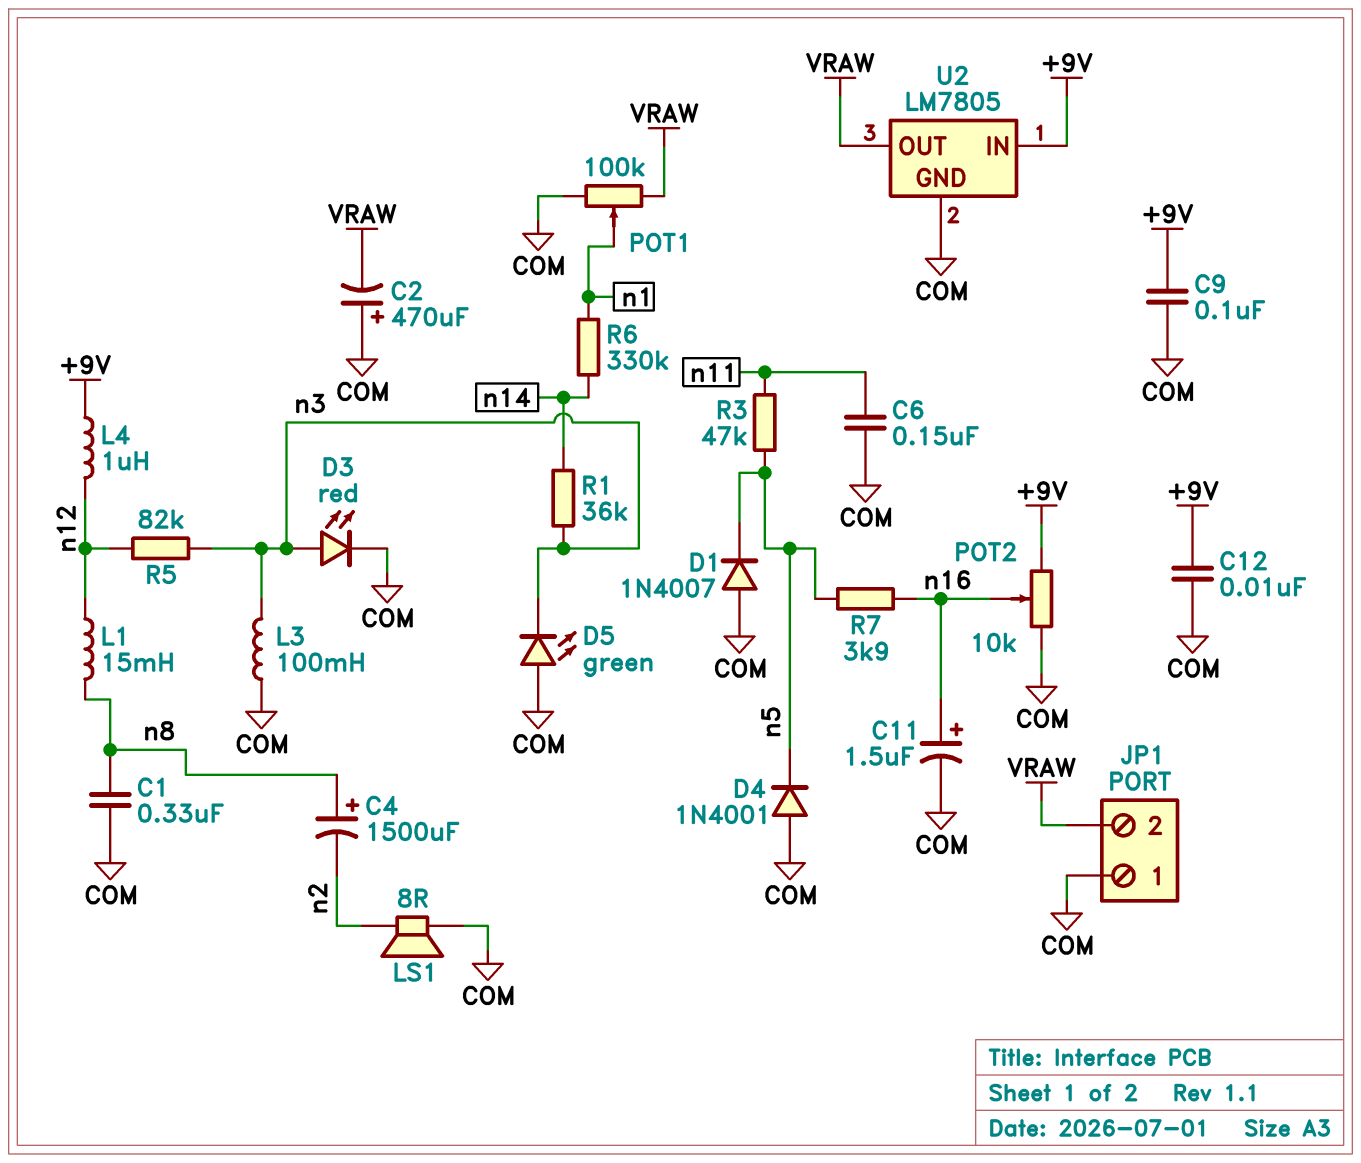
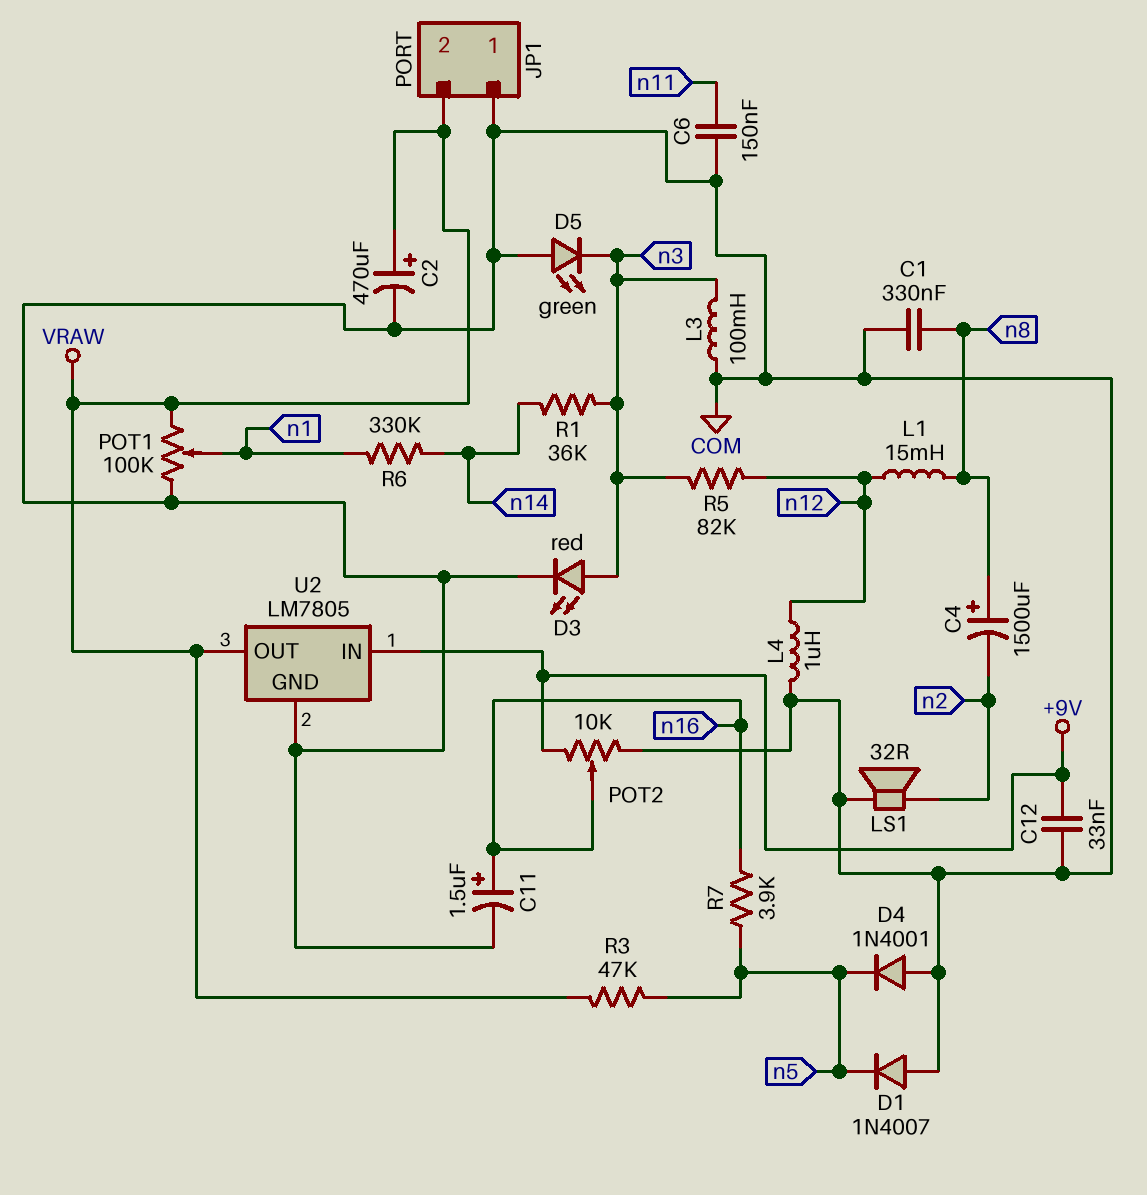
C2: 470uF (plus COM, minus VRAW) -> 470uF (plus VRAW, minus COM)
C9: 100nF (+9V, COM) -> none
C12: 10nF (+9V, COM) -> 33nF (+9V, COM)
L4: 1uH (+9V, n12) -> 1uH (COM, n12)
LS1: speaker 8R (COM, n2) -> speaker 32R (COM, n2)
R3: 47k (n5, n11) -> 47k (VRAW, n5)

